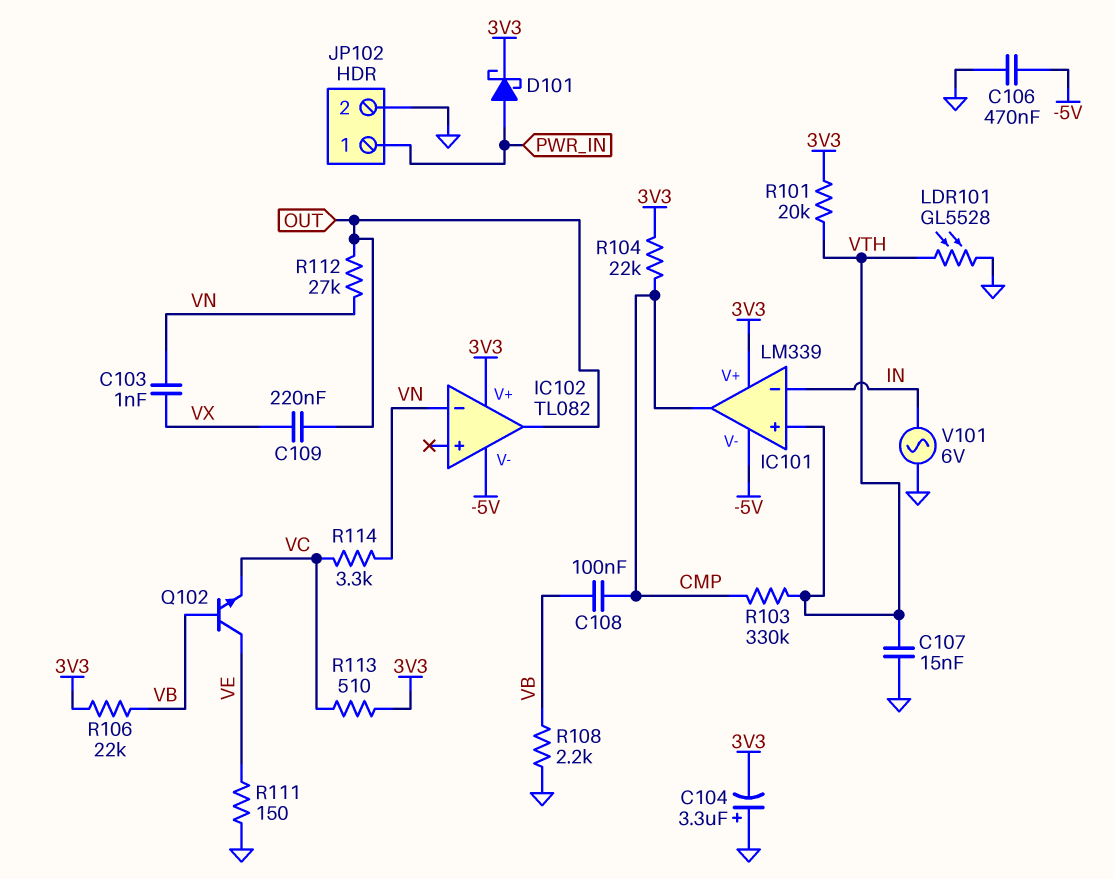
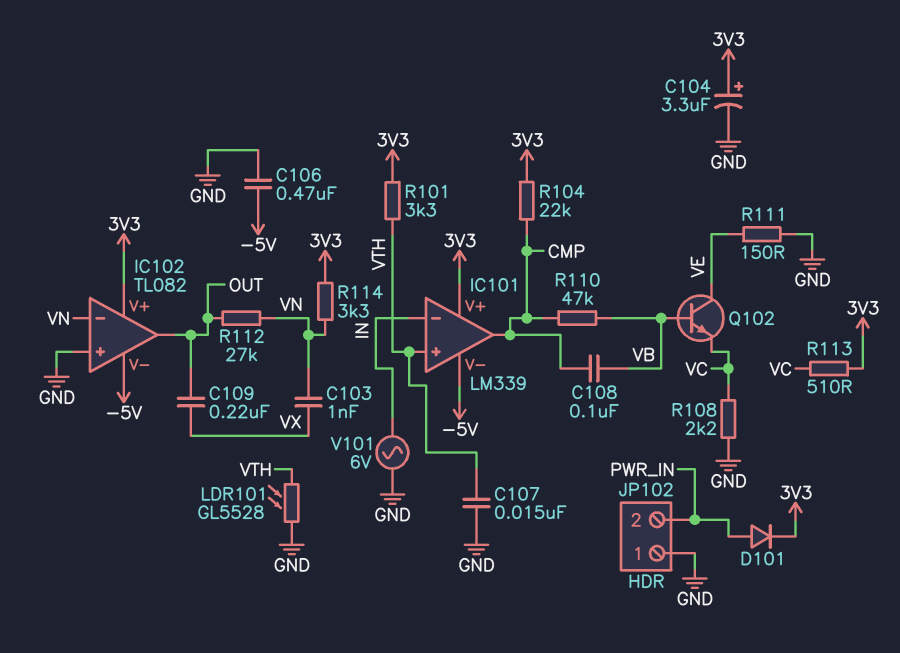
C104: 3.3uF (plus GND, minus 3V3) -> 3.3uF (plus 3V3, minus GND)
D101: schottky (A PWR_IN, K 3V3) -> diode (A PWR_IN, K 3V3)
IC102 pin in+: none -> GND
JP102 pin 1: PWR_IN -> GND
JP102 pin 2: GND -> PWR_IN
R101: 20k (3V3, VTH) -> 3.3k (3V3, VTH)
R103: 330k (CMP, VTH) -> none
R106: 22k (3V3, VB) -> none
R108: 2.2k (GND, VB) -> 2.2k (GND, VC)
R110: none -> 47k (CMP, VB)
R114: 3.3k (VC, VN) -> 3.3k (3V3, VN)

